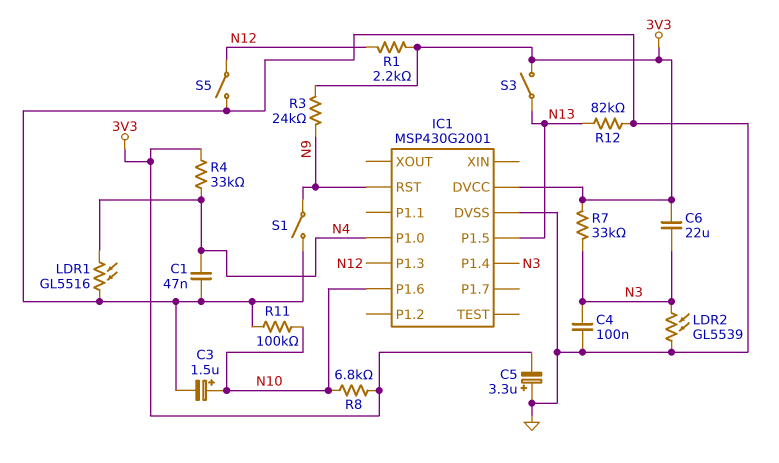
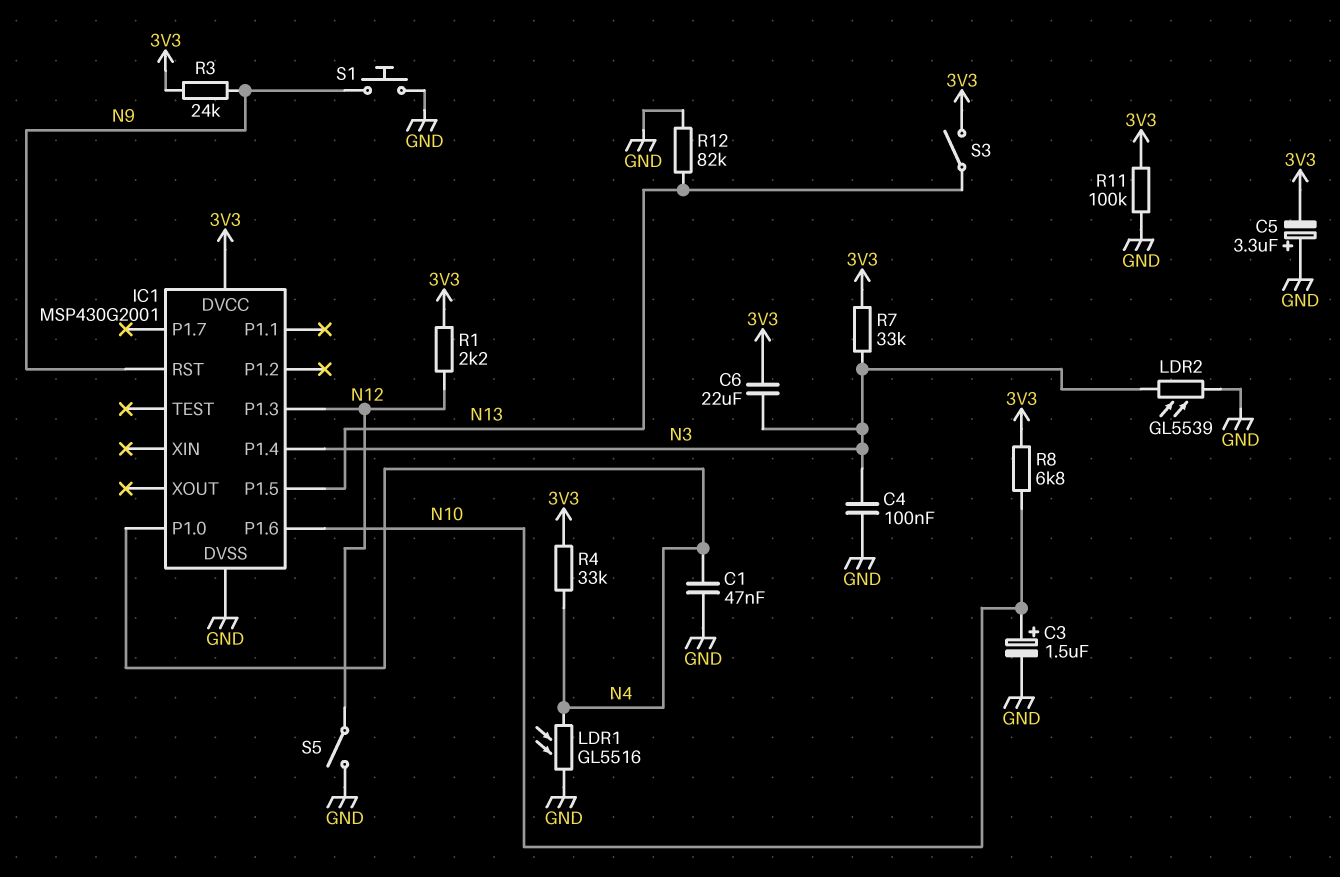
R11: 100k (GND, N10) -> 100k (3V3, GND)
S1: switch (GND, N9) -> button (GND, N9)

